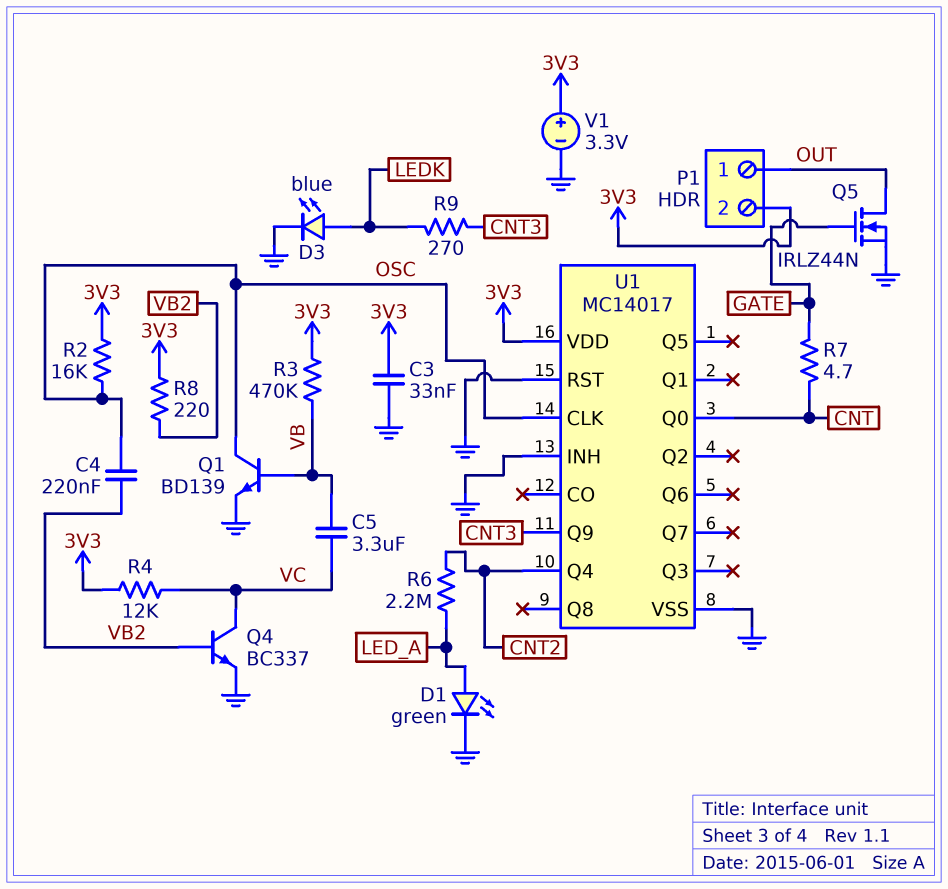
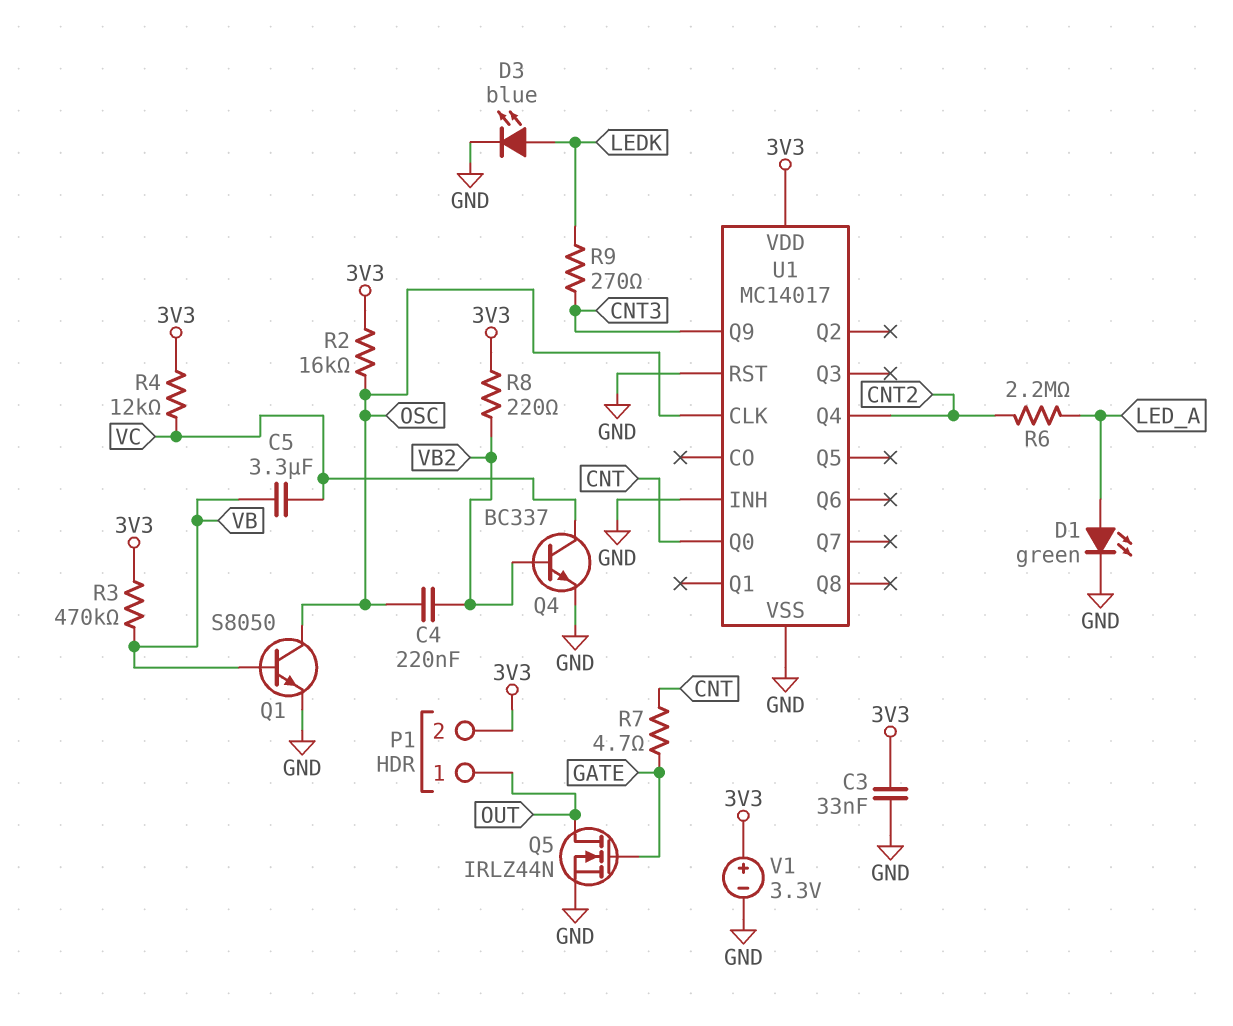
Q1: NPN BD139 (B VB, C OSC, E GND) -> NPN S8050 (B VB, C OSC, E GND)

